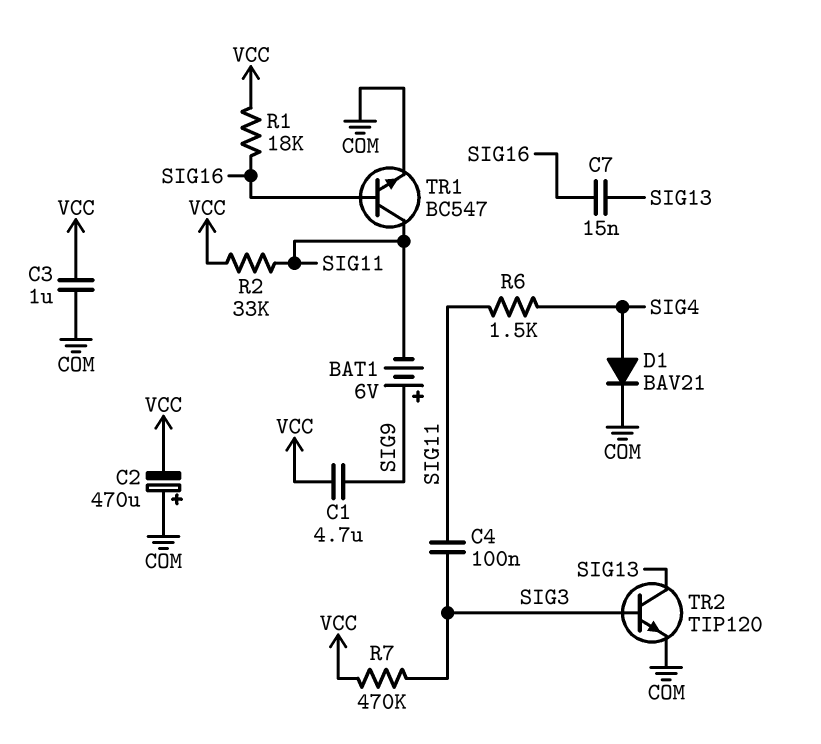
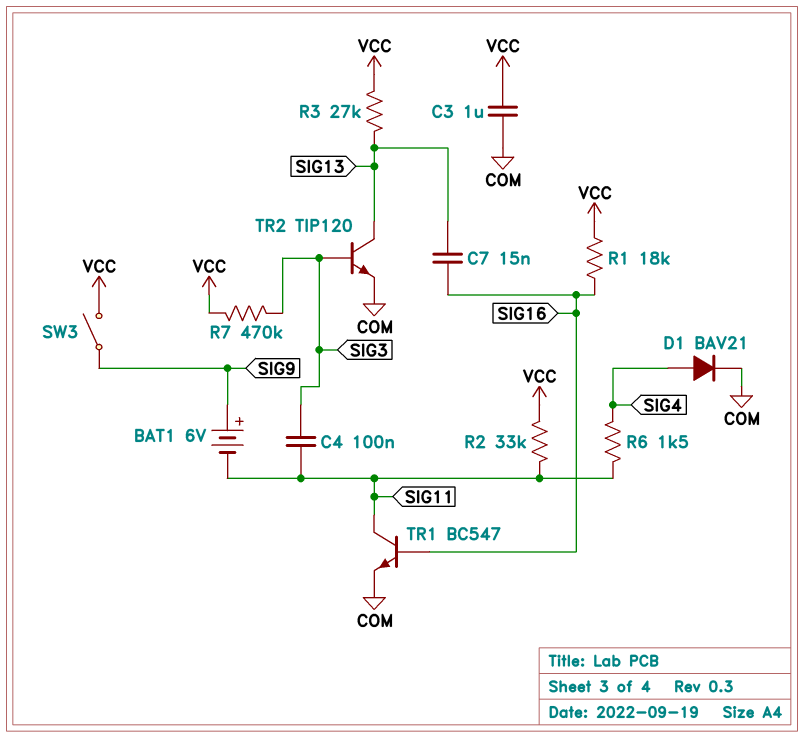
C1: 4.7uF (SIG9, VCC) -> none
C2: 470uF (plus COM, minus VCC) -> none
R3: none -> 27k (SIG13, VCC)
SW3: none -> switch (SIG9, VCC)

